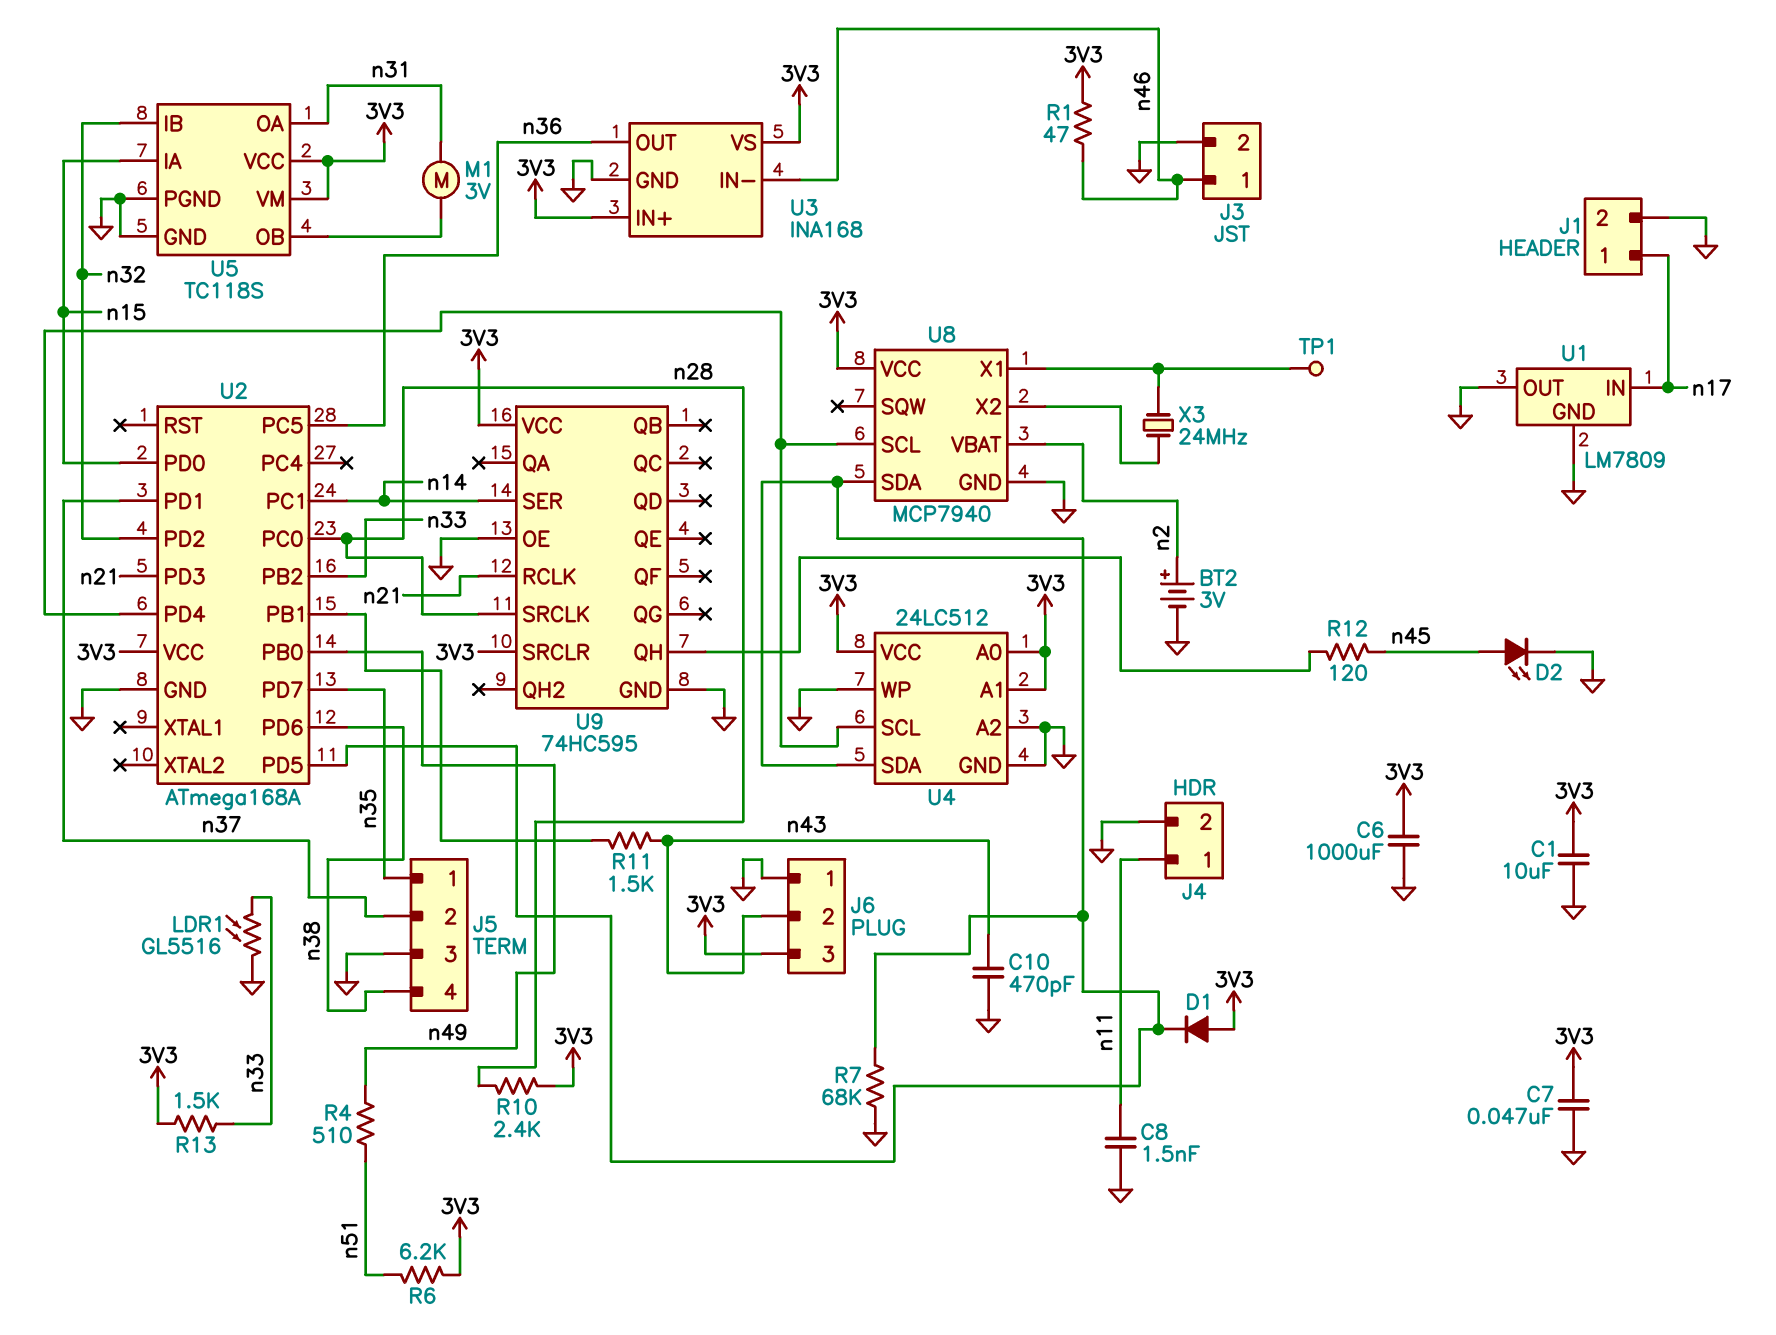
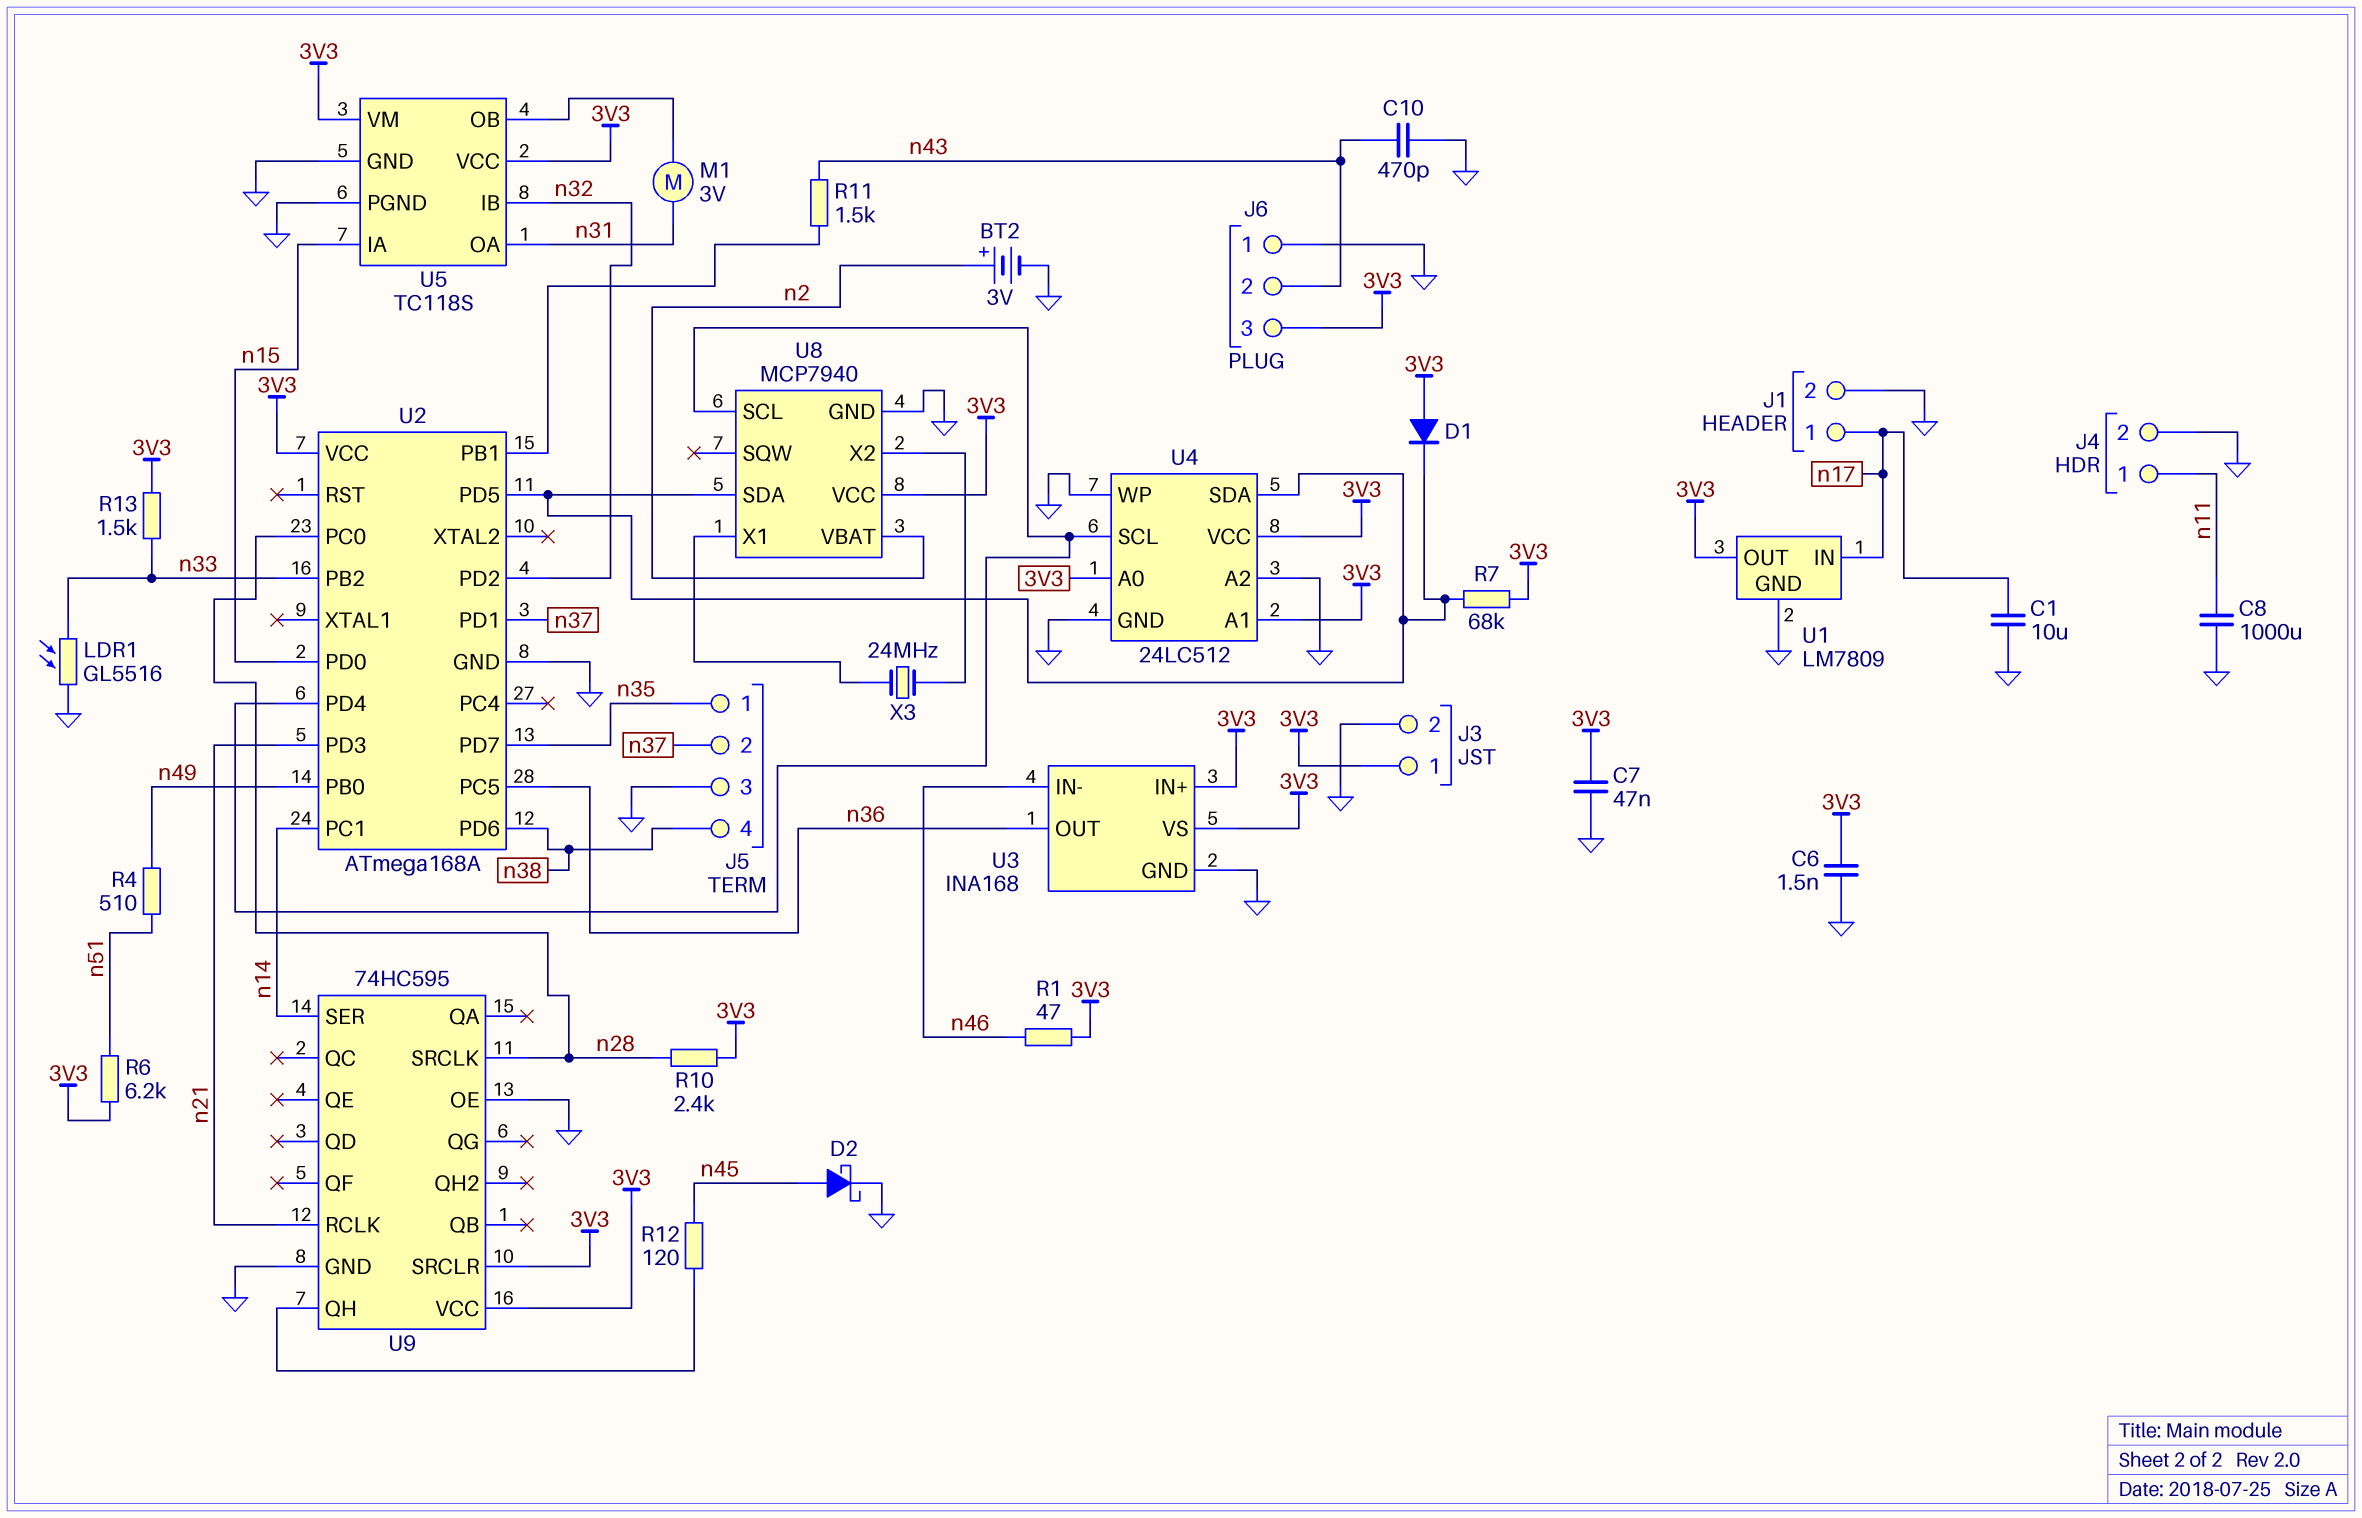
C1: 10uF (3V3, GND) -> 10uF (GND, n17)
C6: 1000uF (3V3, GND) -> 1.5nF (3V3, GND)
C8: 1.5nF (GND, n11) -> 1000uF (GND, n11)
D2: LED (A n45, K GND) -> schottky (A n45, K GND)
J3 pin 1: n46 -> 3V3
R7: 68k (GND, U2/PD5) -> 68k (3V3, U2/PD5)
TP1: test point (U8/X1) -> none
U1 pin OUT: GND -> 3V3

